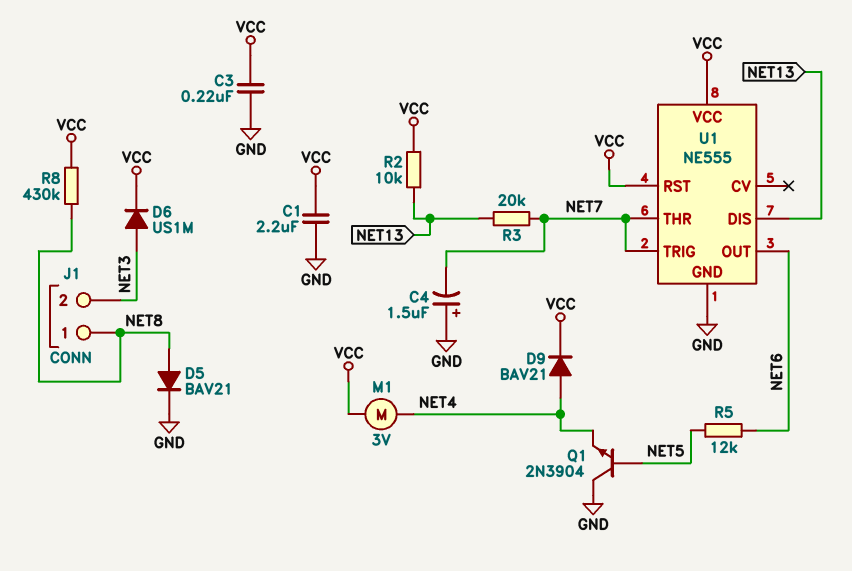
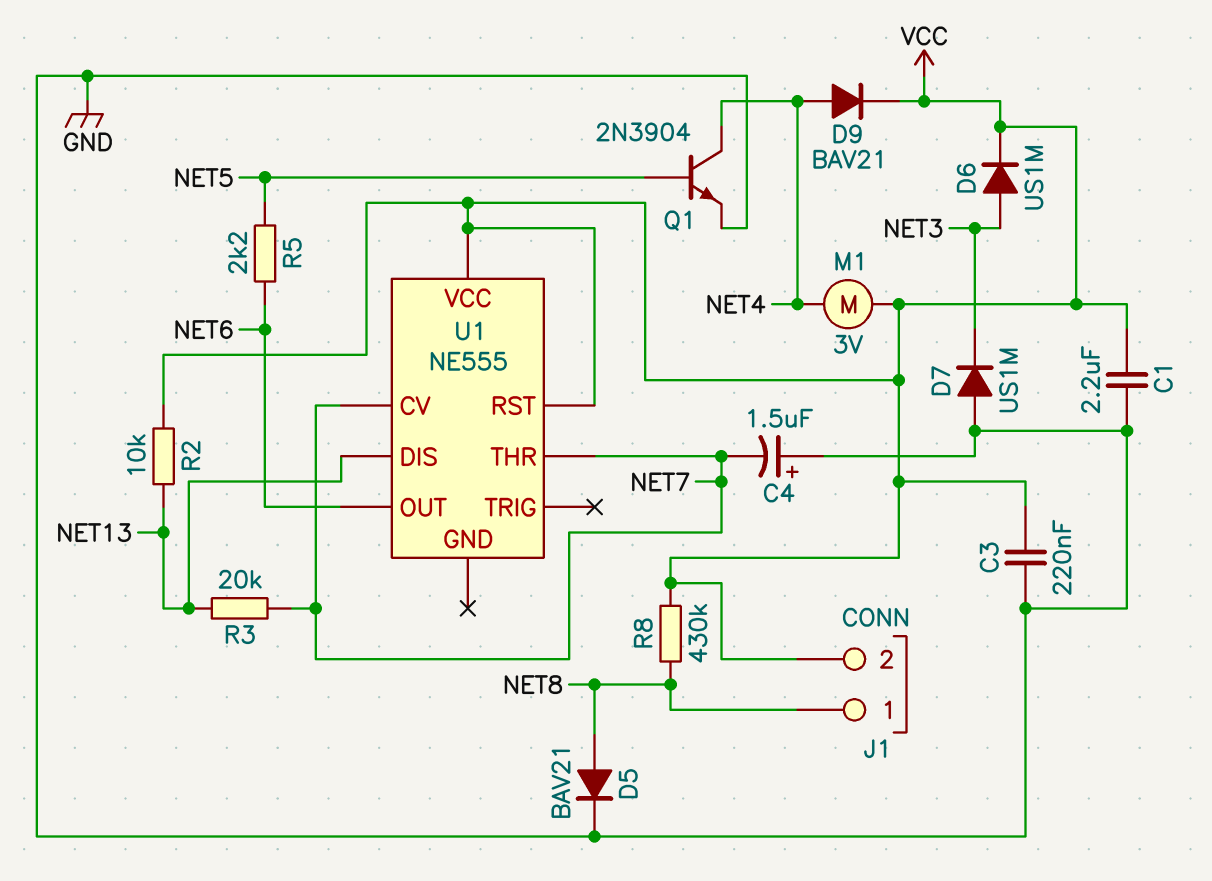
D7: none -> diode US1M (A GND, K NET3)
J1 pin 2: NET3 -> VCC
Q1: NPN 2N3904 (B NET5, C GND, E NET4) -> NPN 2N3904 (B NET5, C NET4, E GND)
R5: 12k (NET5, NET6) -> 2.2k (NET5, NET6)
U1 pin CV: none -> NET7
U1 pin GND: GND -> none
U1 pin TRIG: NET7 -> none

